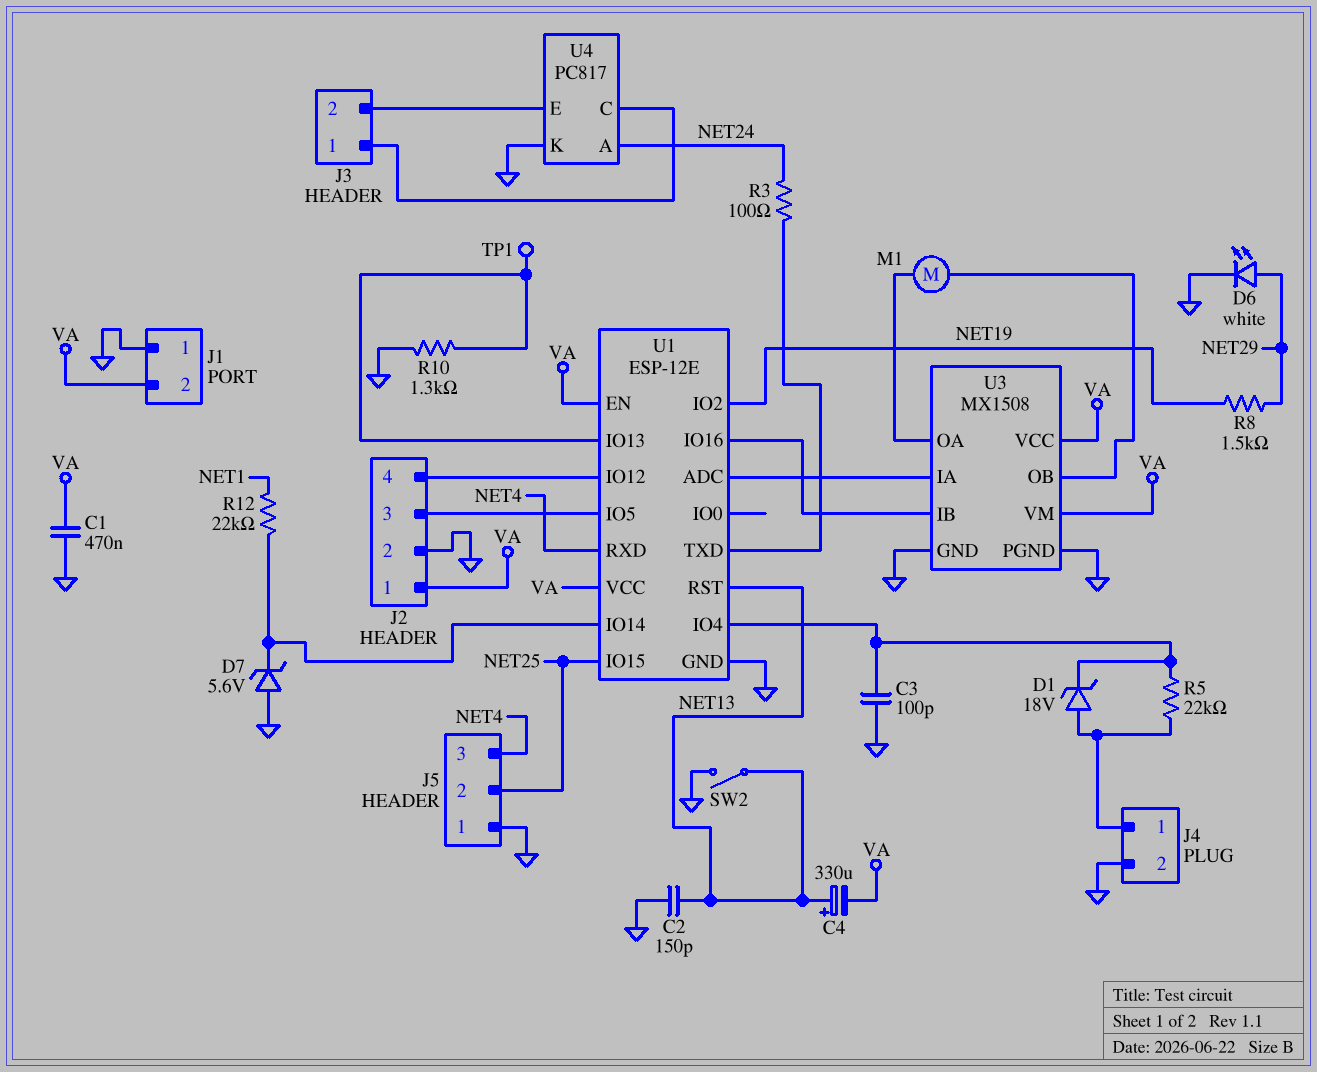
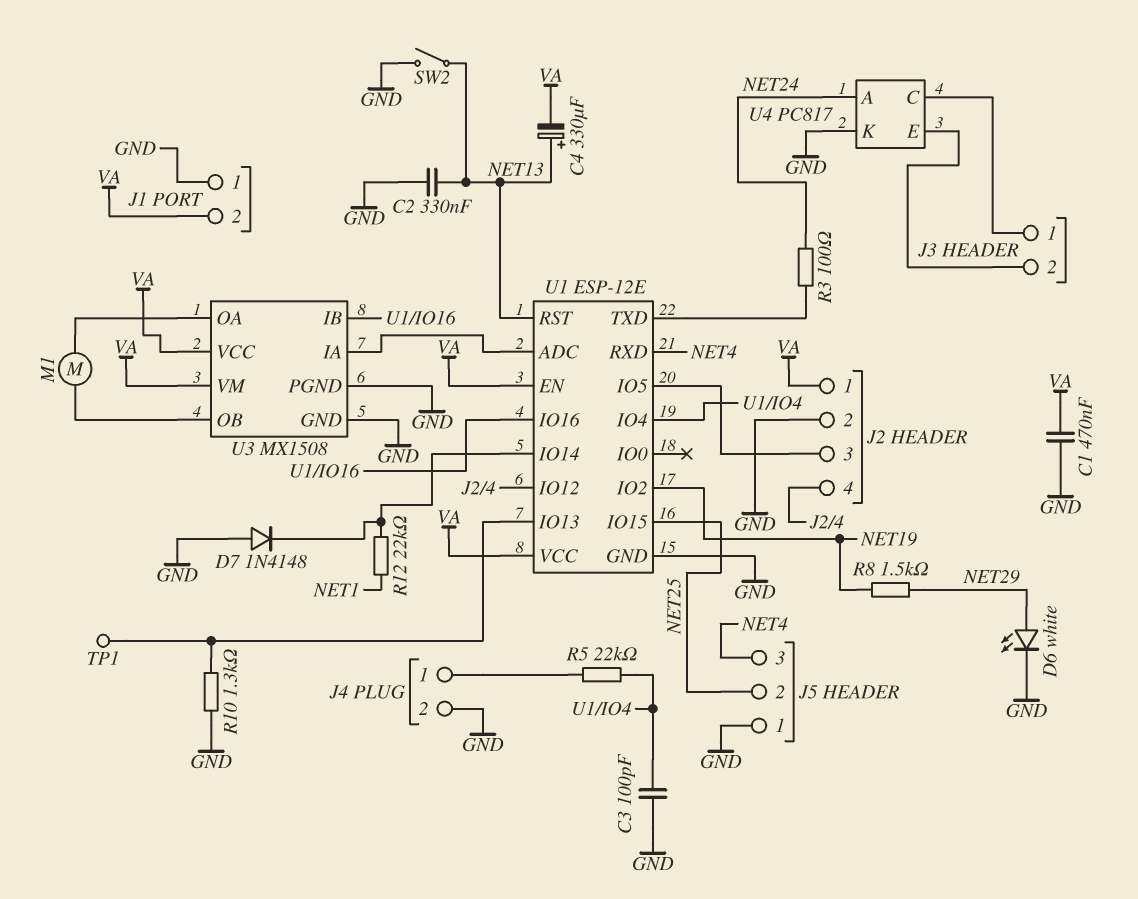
C2: 150pF (GND, NET13) -> 330nF (GND, NET13)
D1: zener 18V (A J4/1, K U1/IO4) -> none
D7: zener 5.6V (A GND, K U1/IO14) -> diode 1N4148 (A GND, K U1/IO14)

